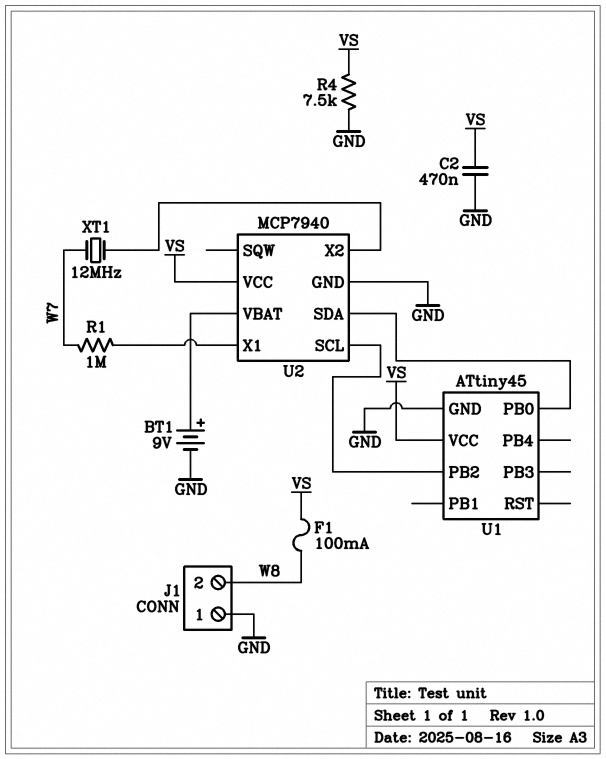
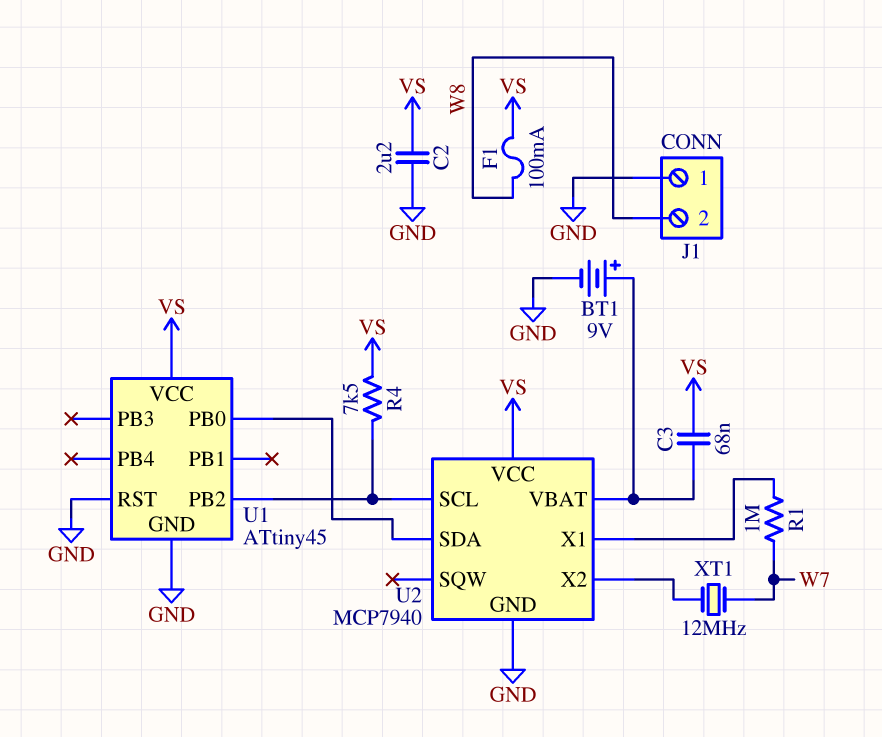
C2: 470nF (GND, VS) -> 2.2uF (GND, VS)
C3: none -> 68nF (U2/VBAT, VS)
R4: 7.5k (GND, VS) -> 7.5k (U1/PB2, VS)
U1 pin RST: none -> GND

